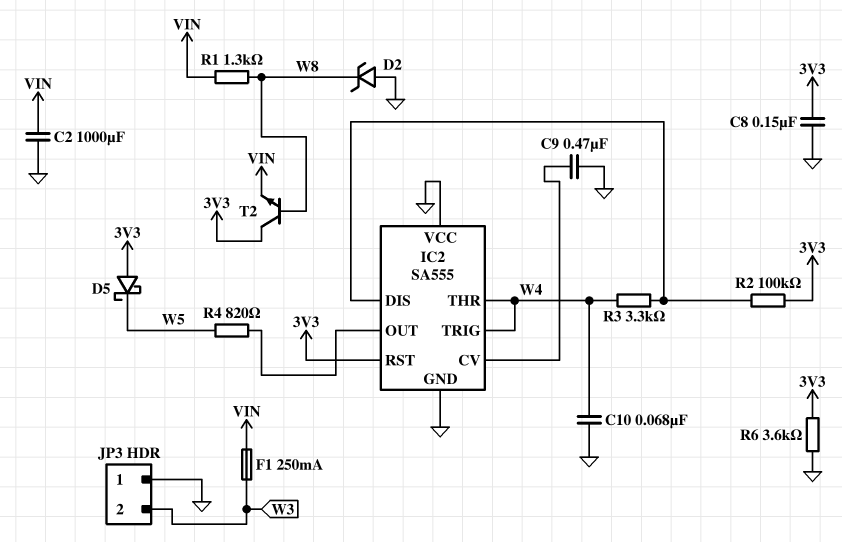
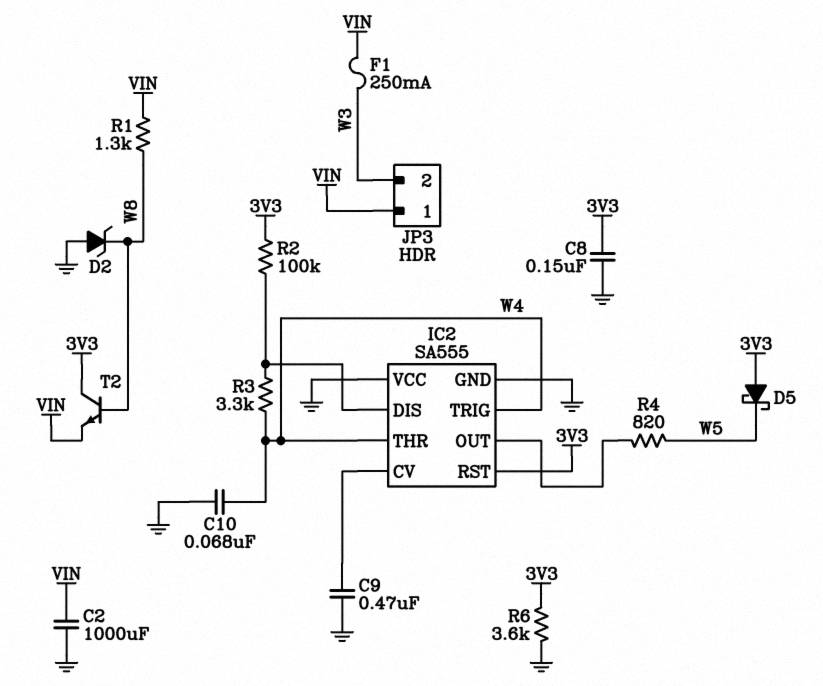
JP3 pin 1: GND -> VIN

